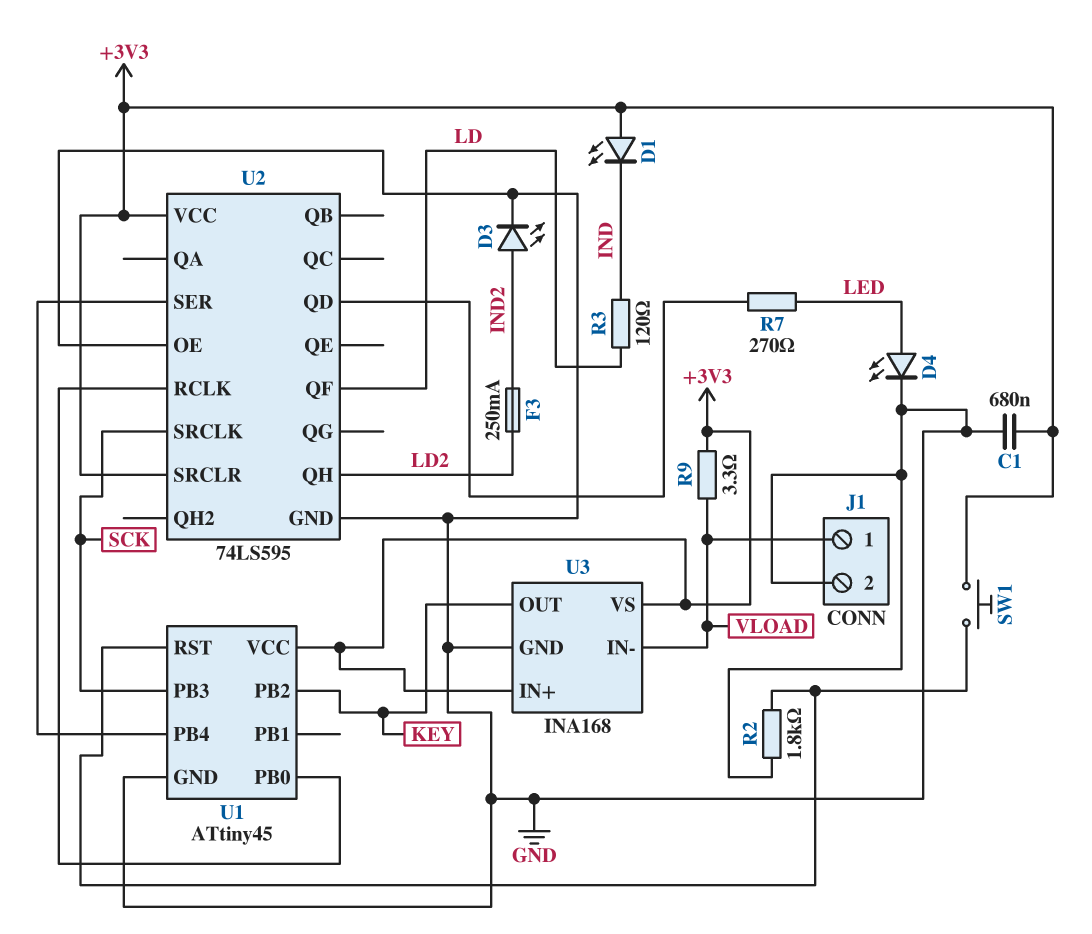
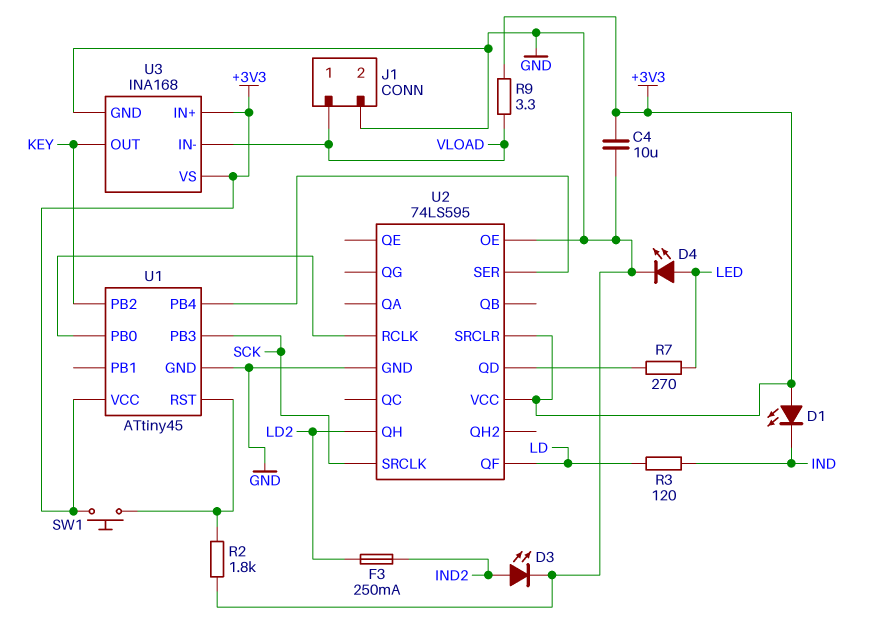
C1: 680nF (+3V3, GND) -> none
C4: none -> 10uF (+3V3, GND)

